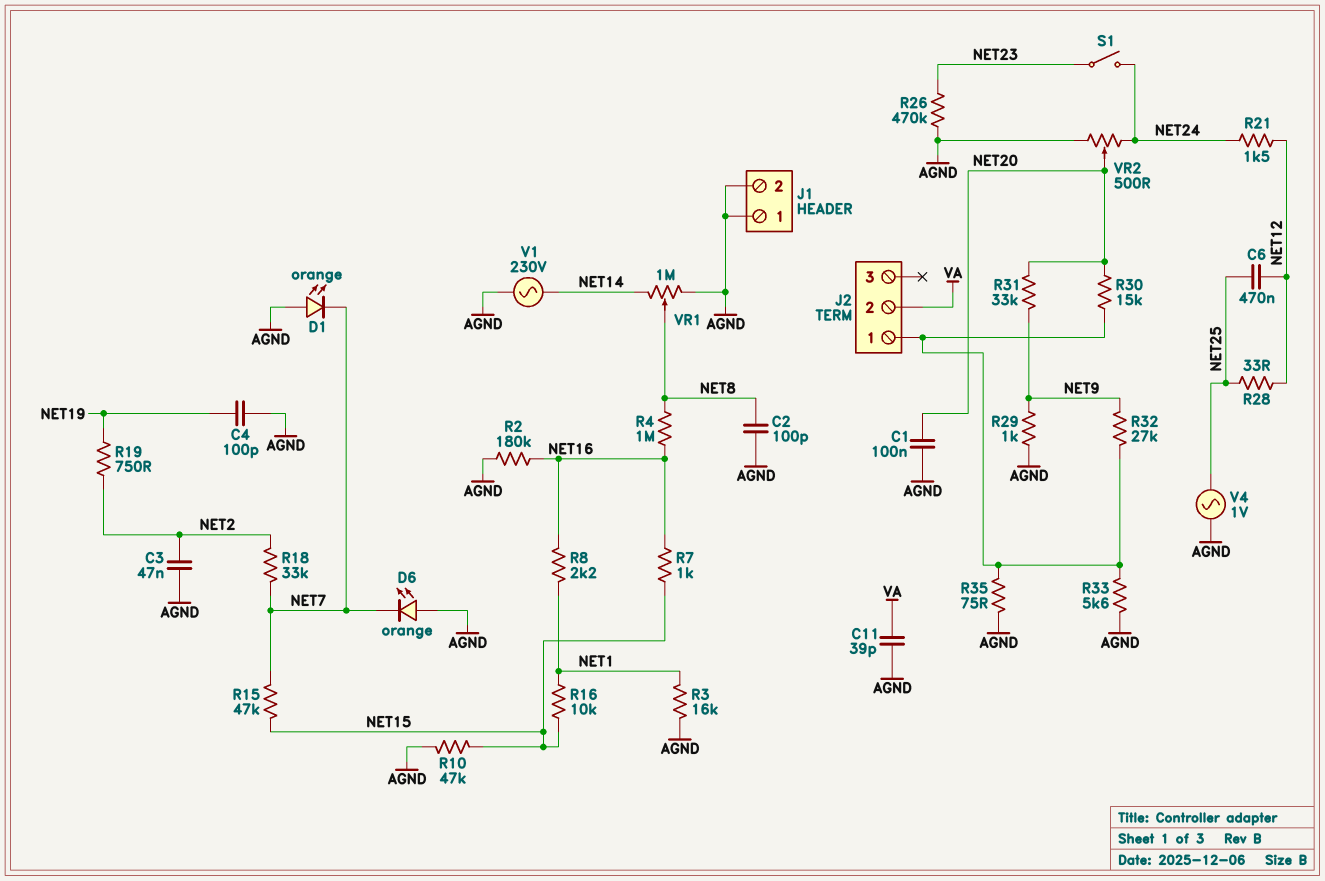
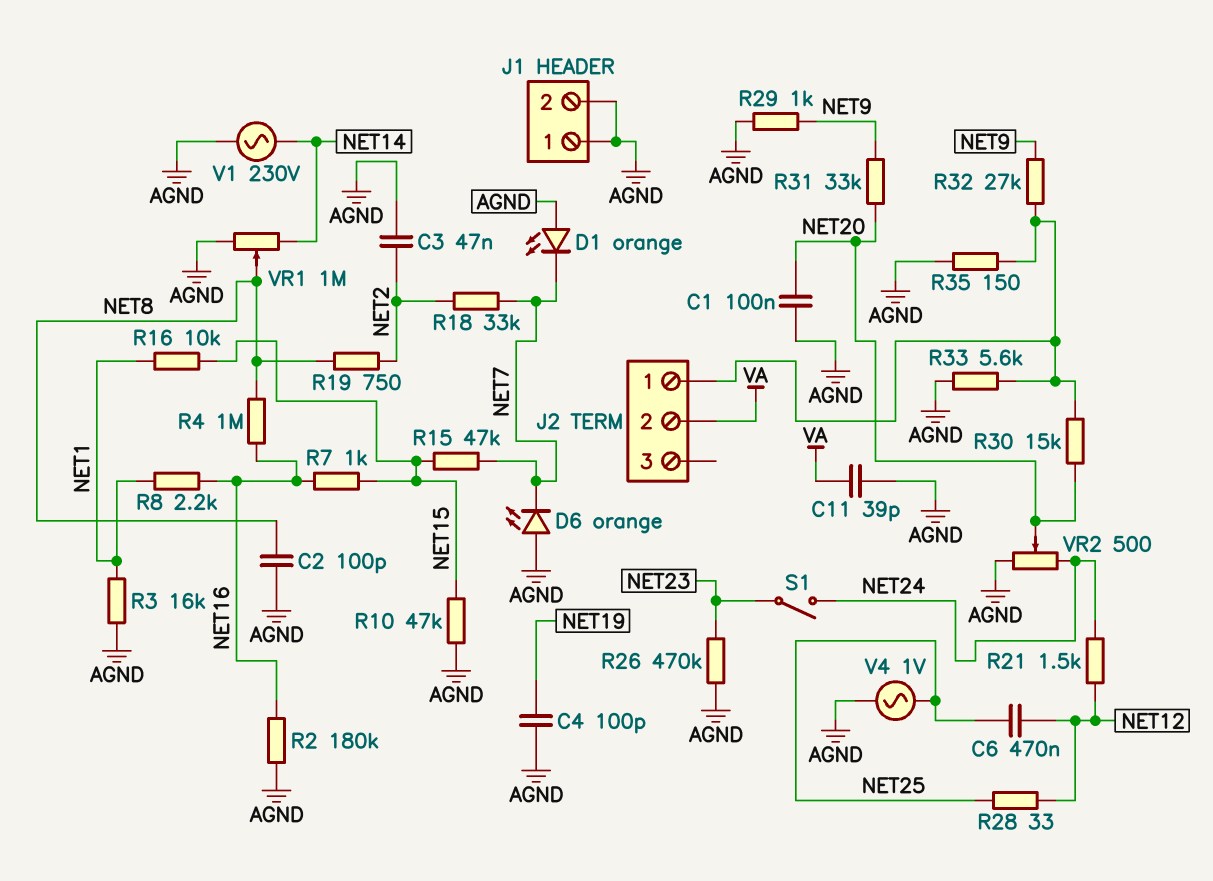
R19: 750 (NET2, NET19) -> 750 (NET2, NET8)
R35: 75 (AGND, J2/1) -> 150 (AGND, J2/1)

